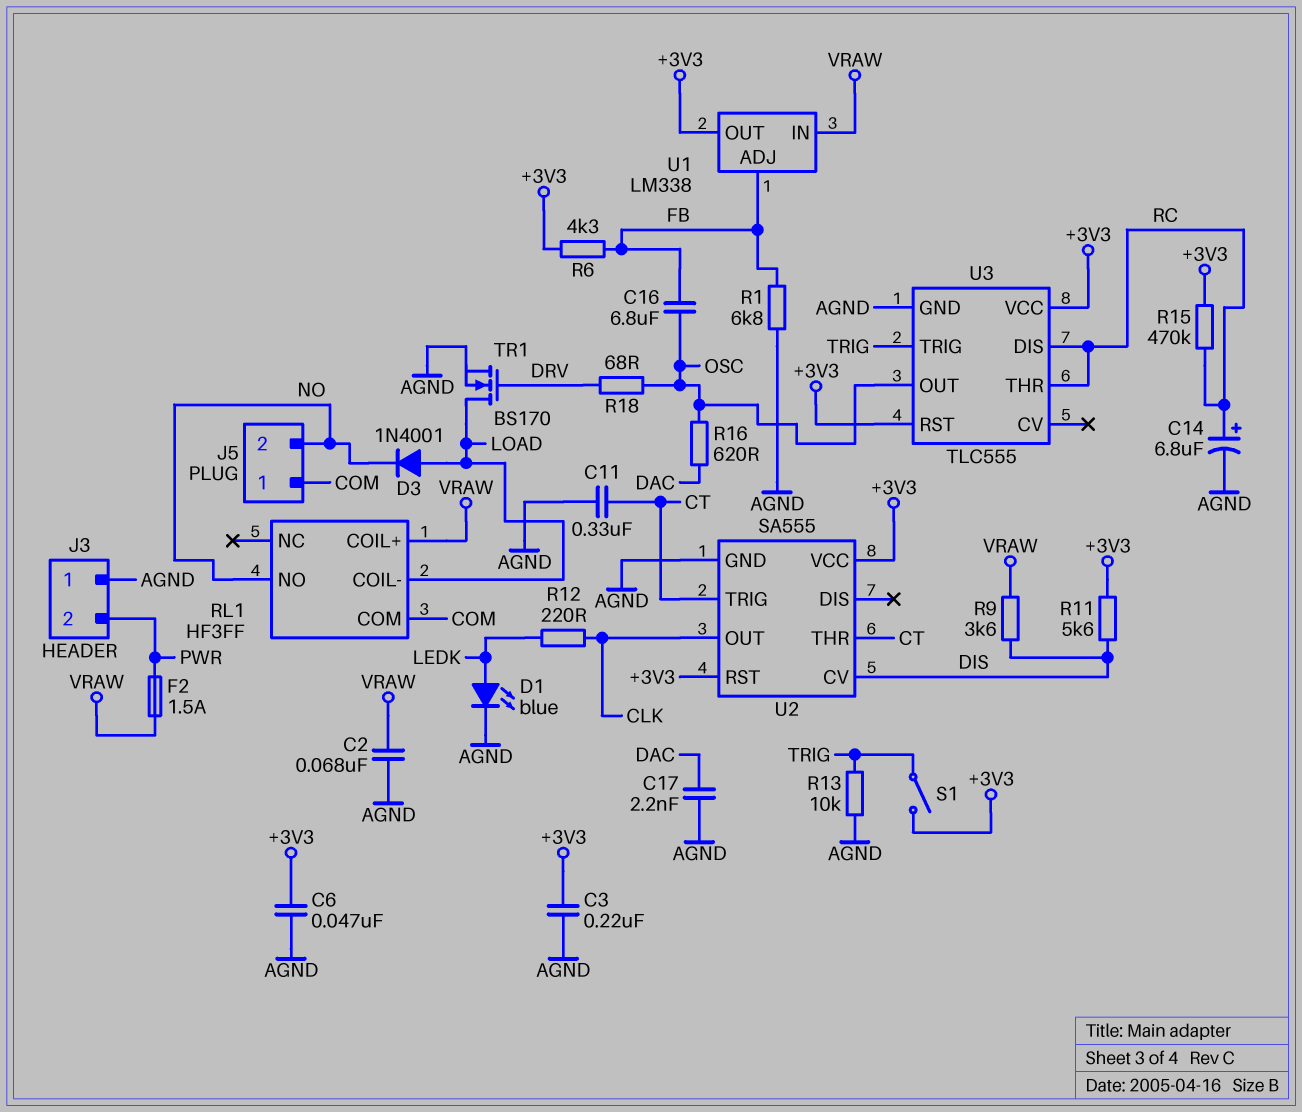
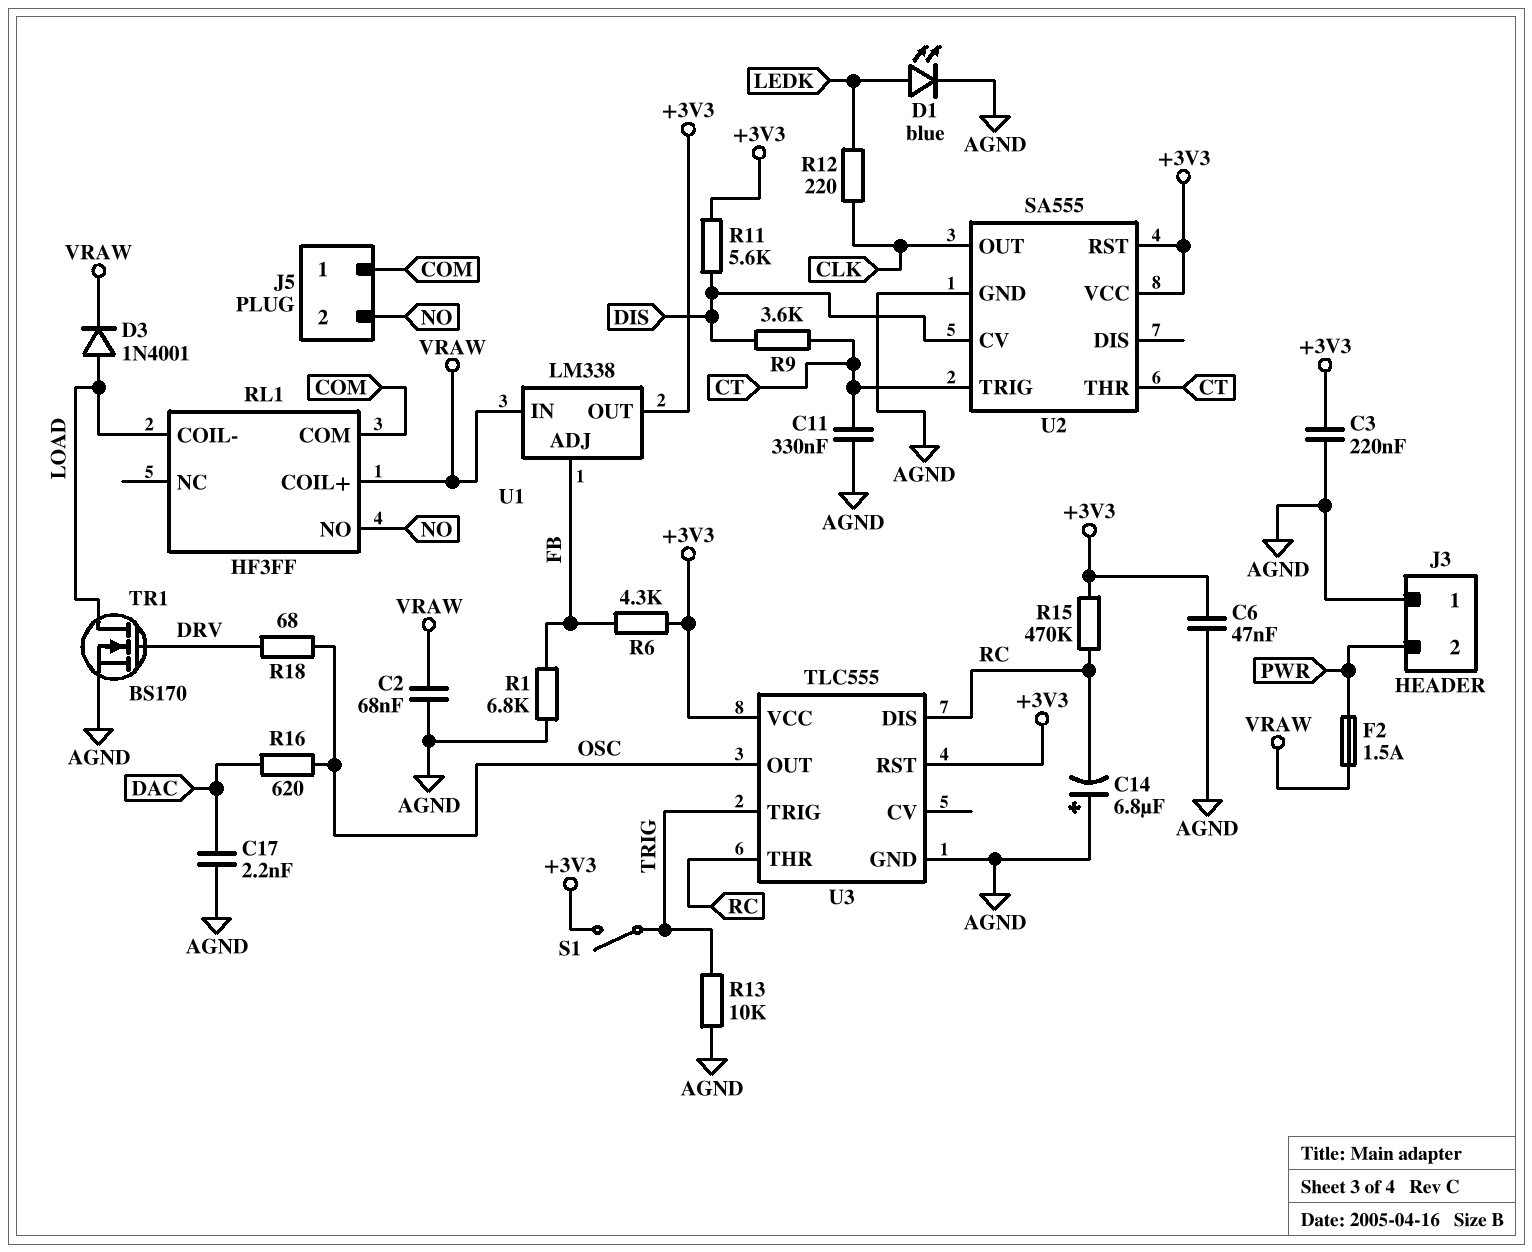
C14: 6.8uF (plus RC, minus AGND) -> 6.8uF (plus AGND, minus RC)
C16: 6.8uF (FB, OSC) -> none
D3: diode 1N4001 (A LOAD, K NO) -> diode 1N4001 (A LOAD, K VRAW)
R9: 3.6k (DIS, VRAW) -> 3.6k (CT, DIS)

